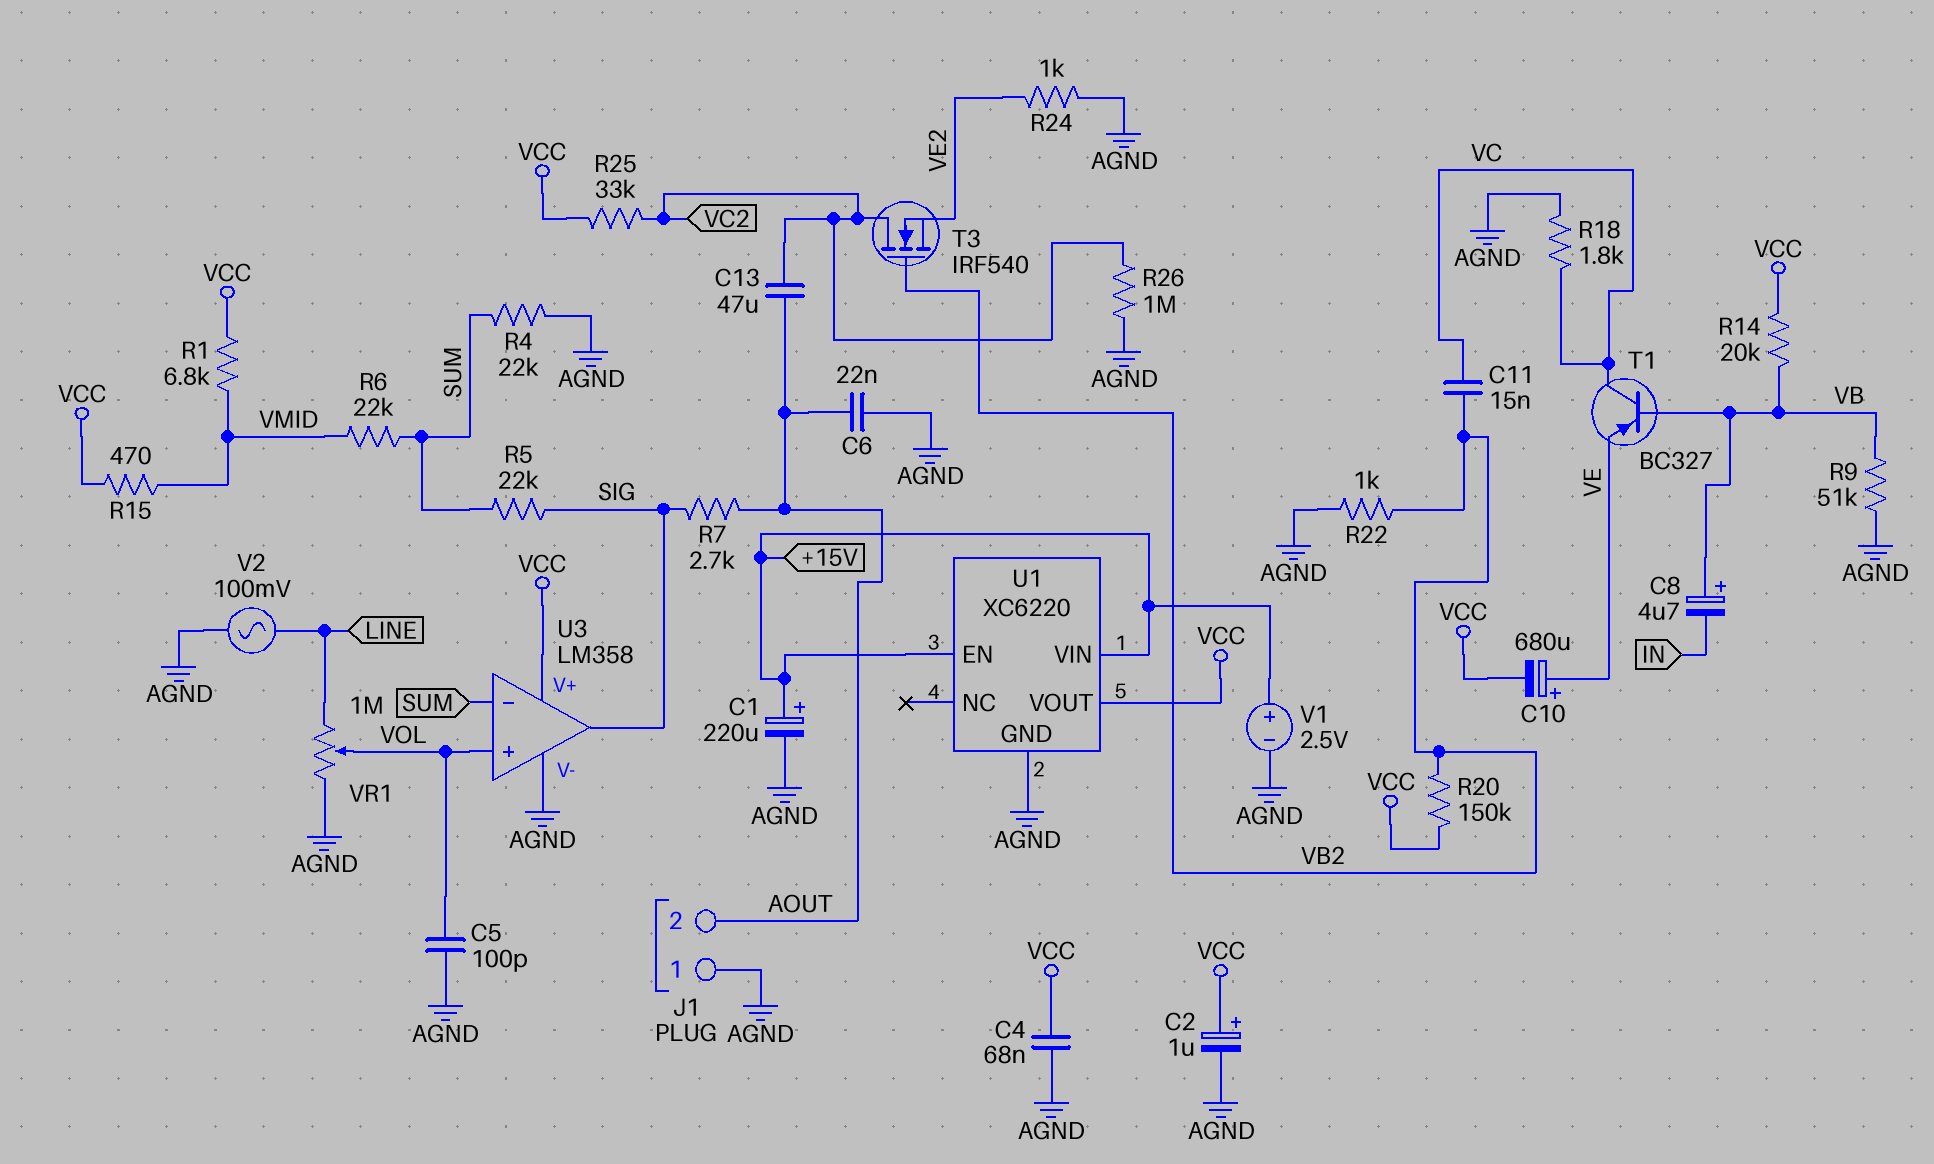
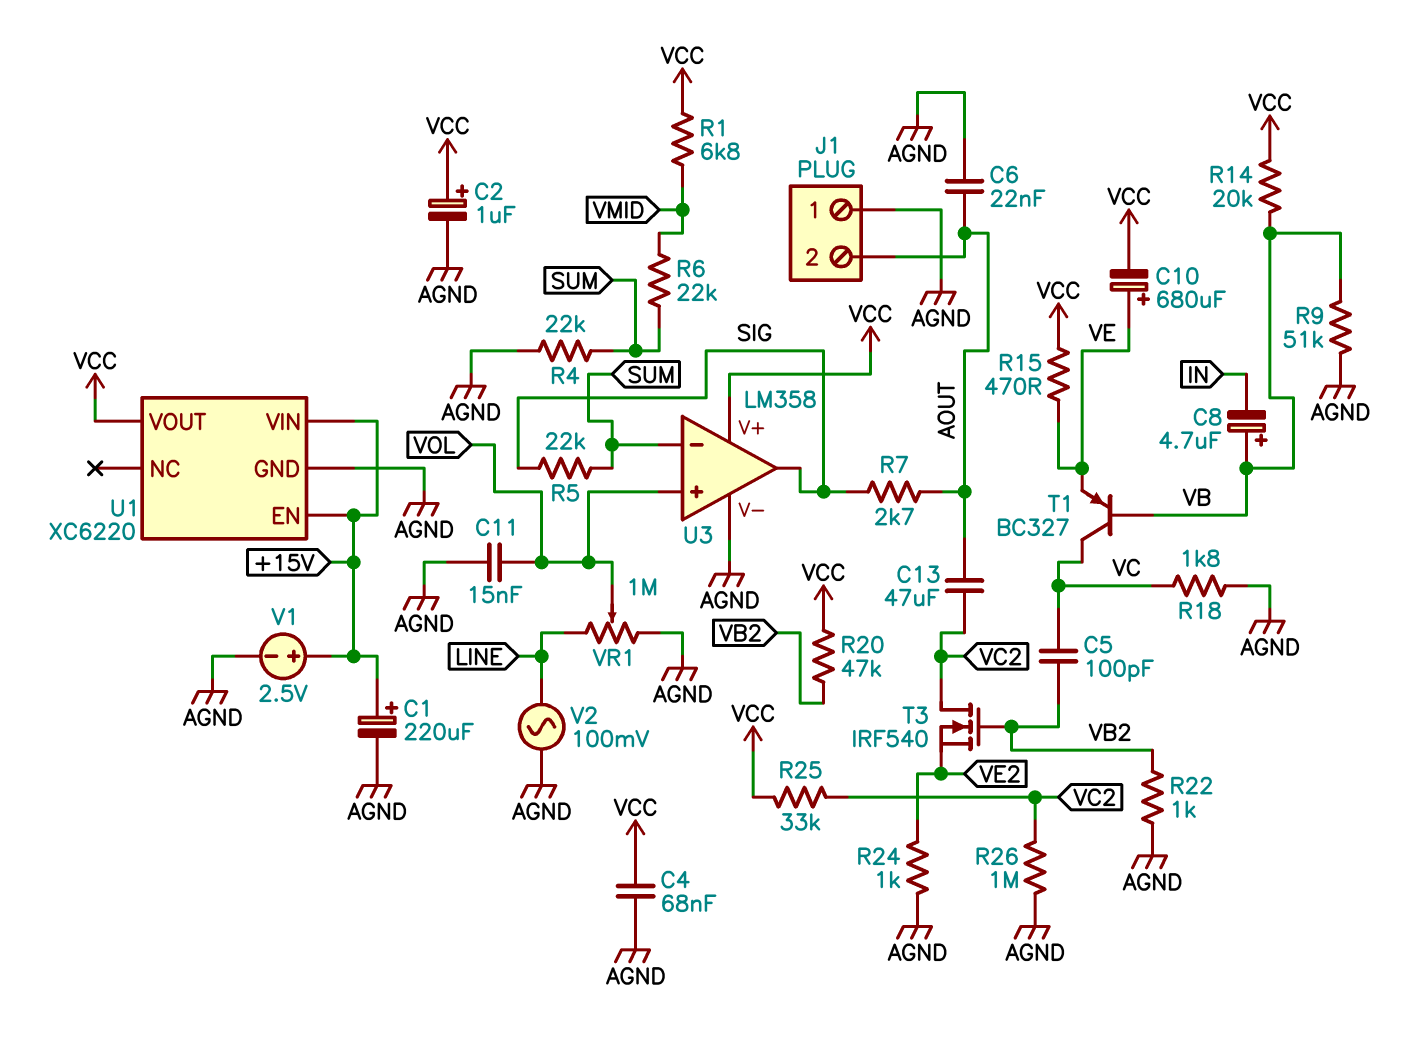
C5: 100pF (AGND, VOL) -> 100pF (VB2, VC)
C11: 15nF (VB2, VC) -> 15nF (AGND, VOL)
R15: 470 (VCC, VMID) -> 470 (VCC, VE)
R20: 150k (VB2, VCC) -> 47k (VB2, VCC)

